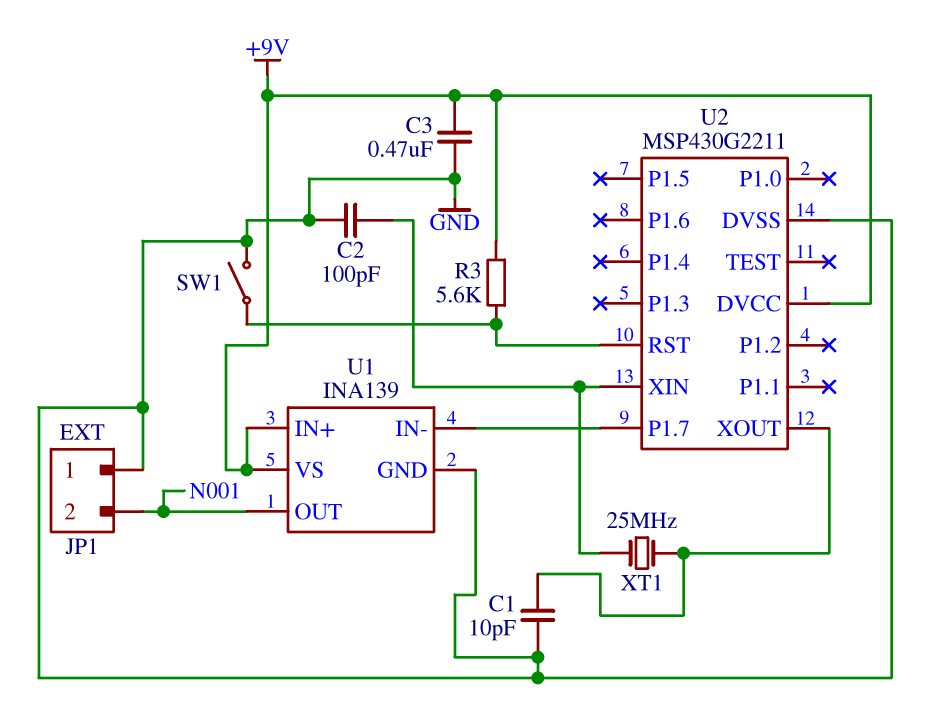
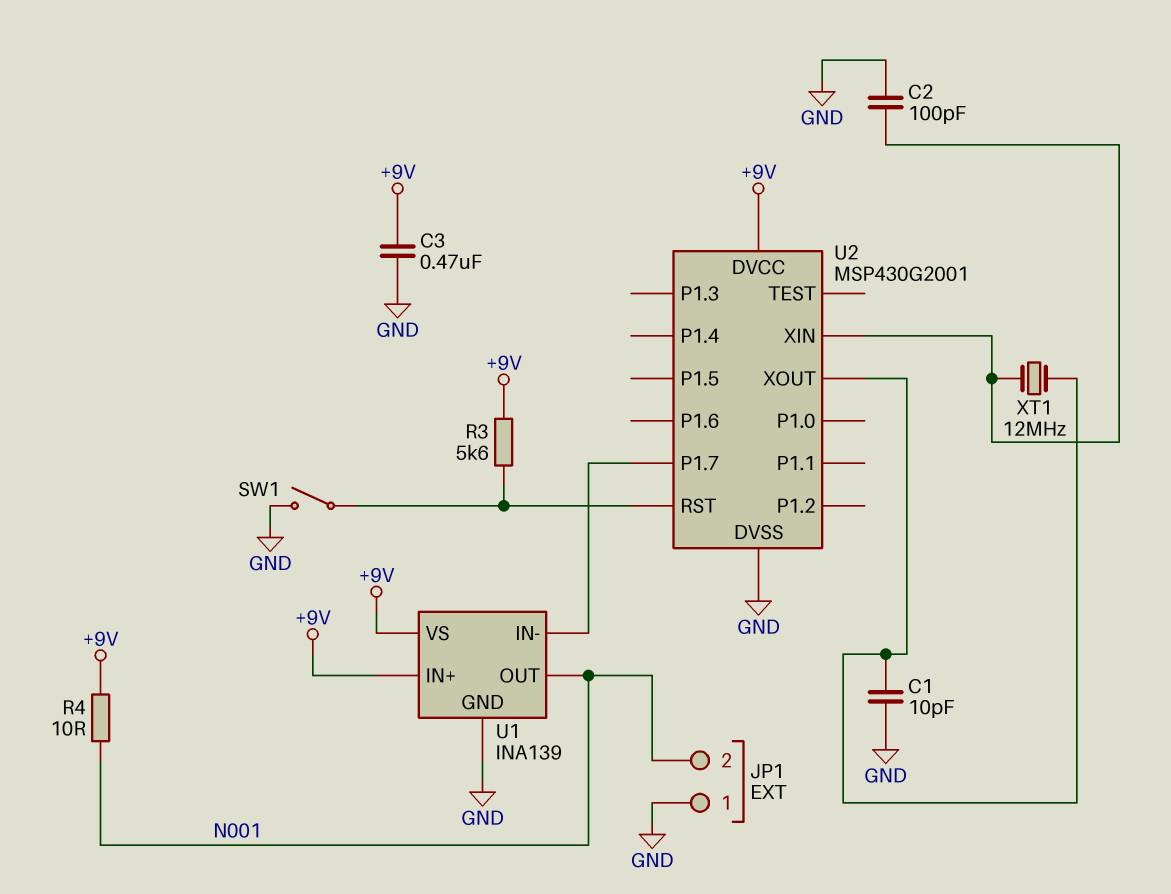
R4: none -> 10 (+9V, N001)
U2: MSP430G2211 -> MSP430G2001
XT1: 25MHz (U2/XIN, U2/XOUT) -> 12MHz (U2/XIN, U2/XOUT)

